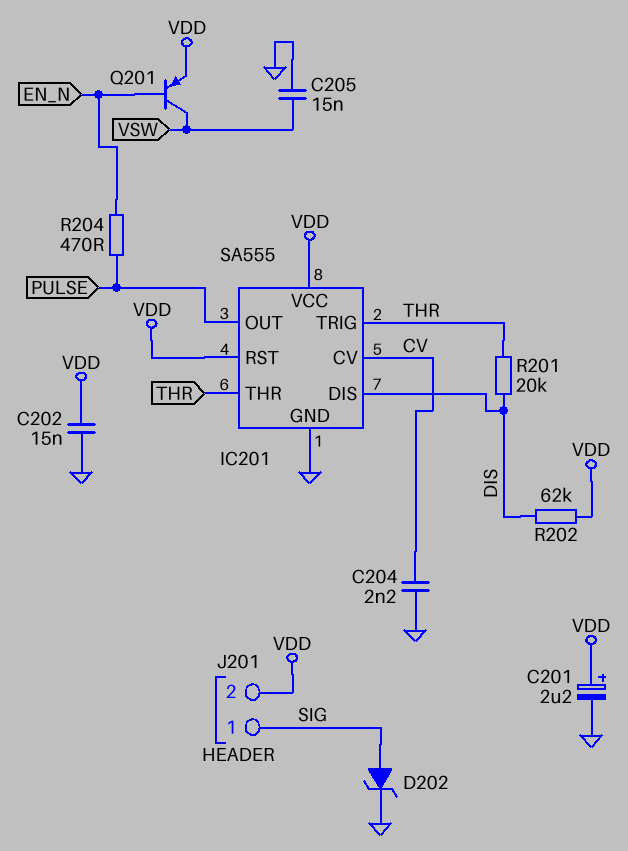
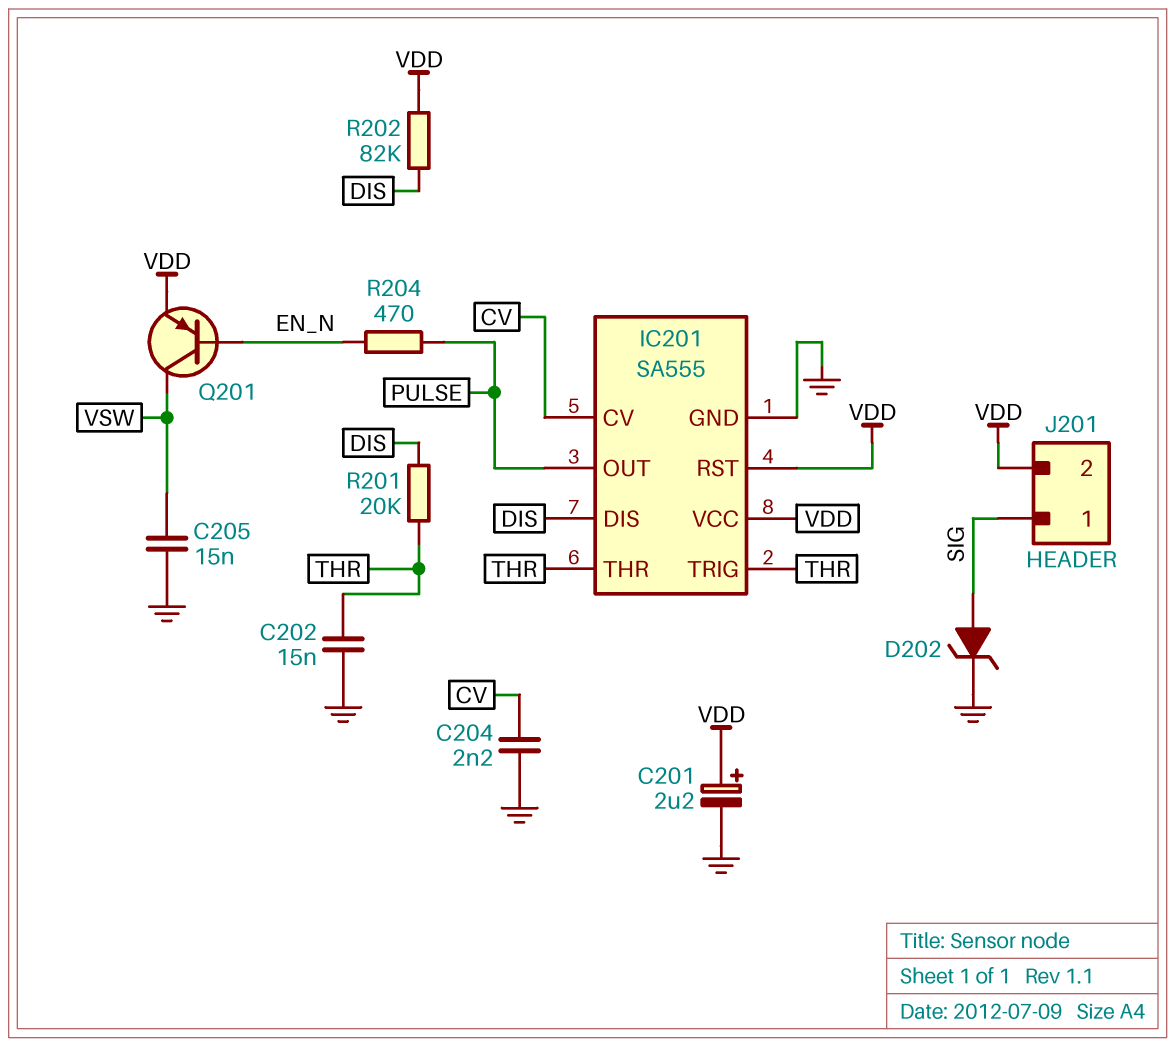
C202: 15nF (GND, VDD) -> 15nF (GND, THR)
R202: 62k (DIS, VDD) -> 82k (DIS, VDD)

